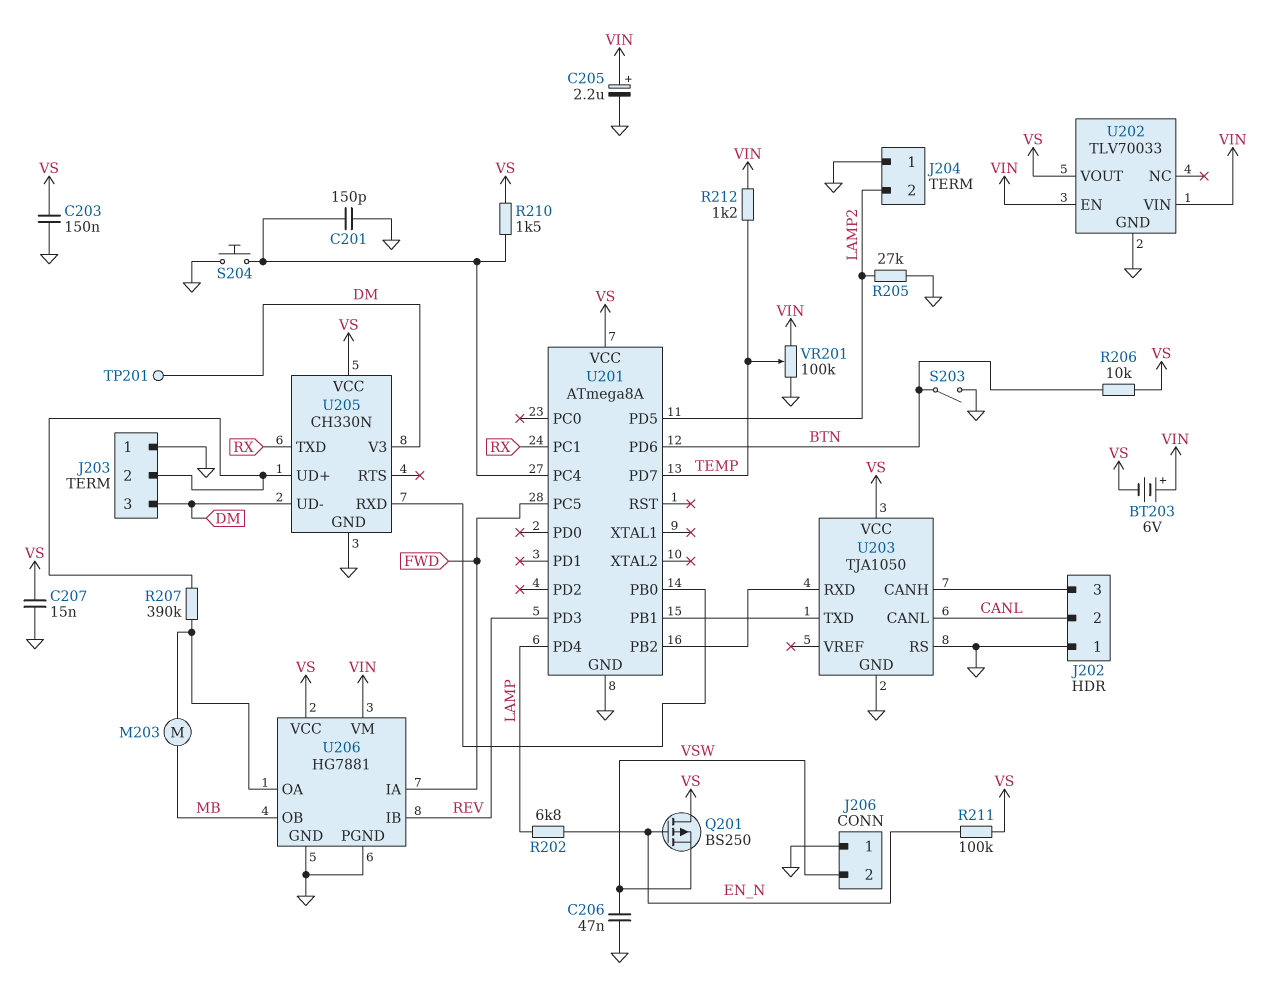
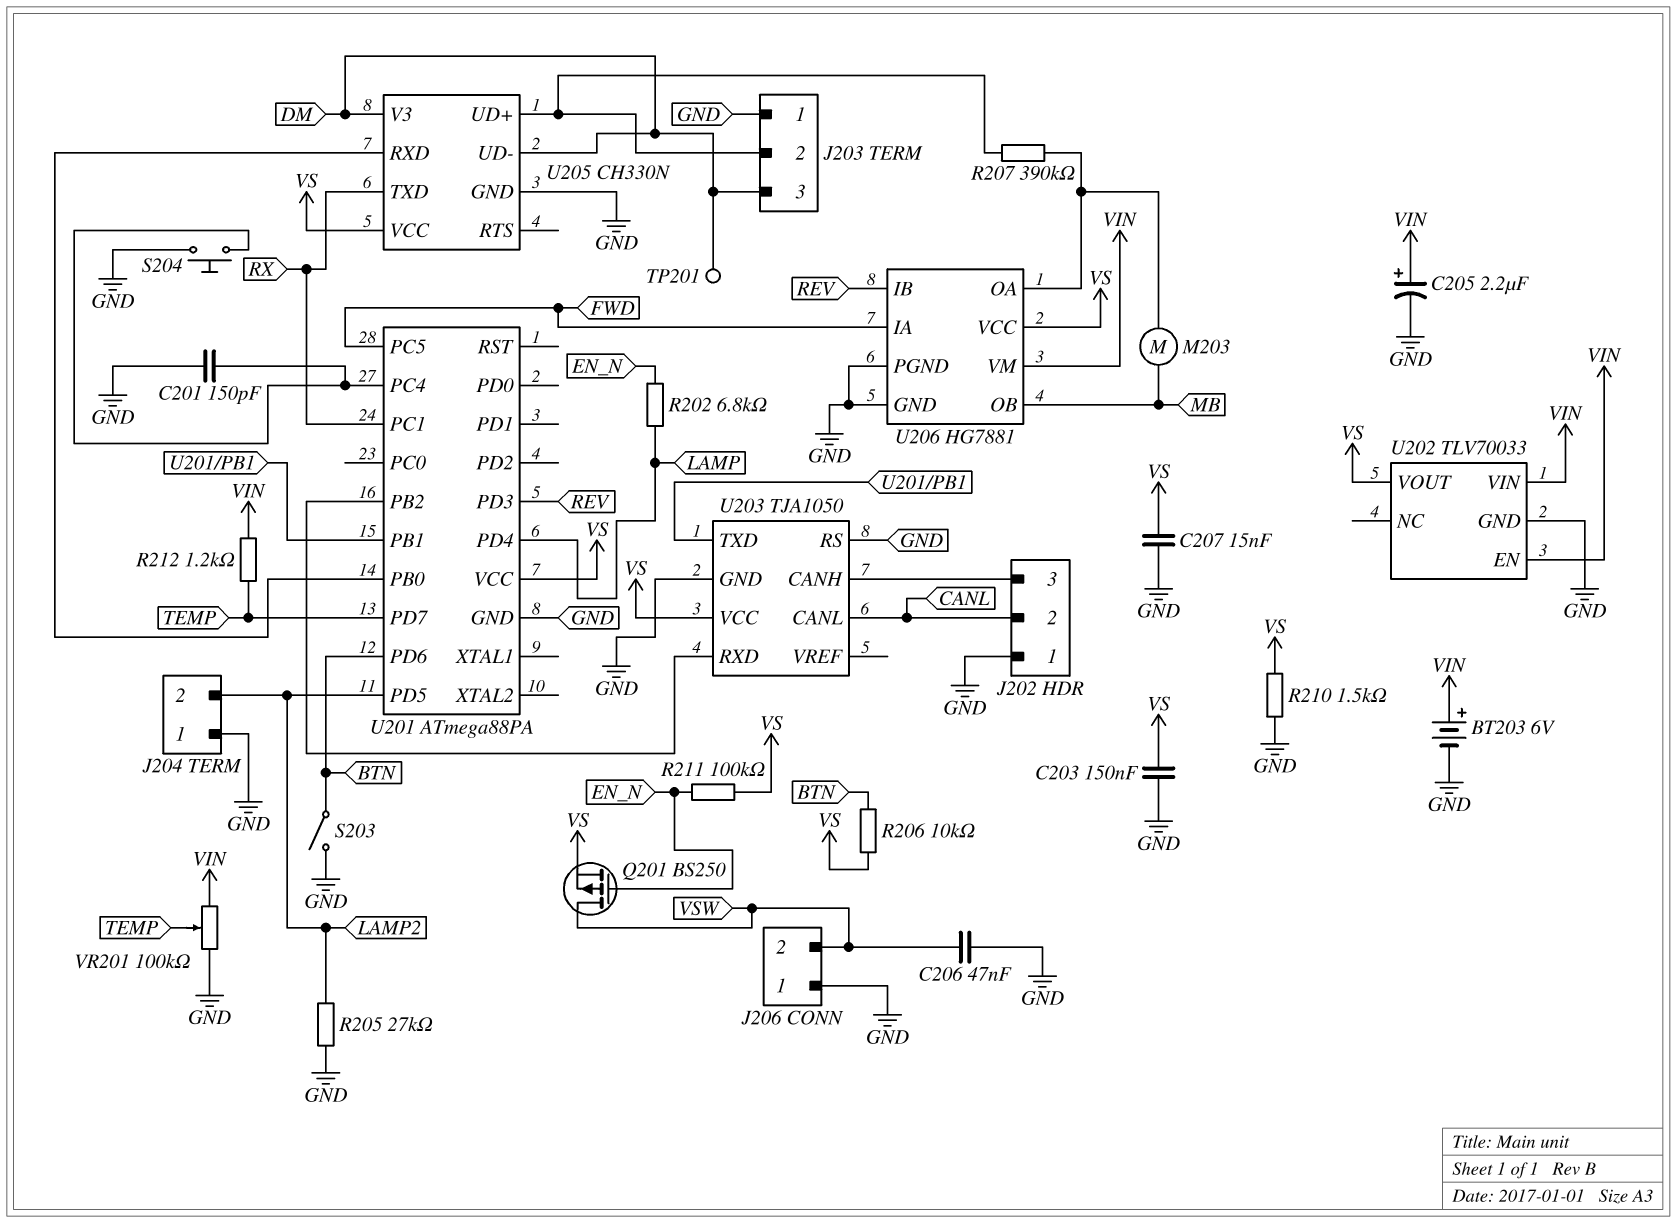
BT203: 6V (plus VIN, minus VS) -> 6V (plus VIN, minus GND)
Q201: PMOS BS250 (G EN_N, D VS, S VSW) -> PMOS BS250 (G EN_N, D VSW, S VS)
R210: 1.5k (U201/PC4, VS) -> 1.5k (GND, VS)
U201: ATmega8A -> ATmega88PA

